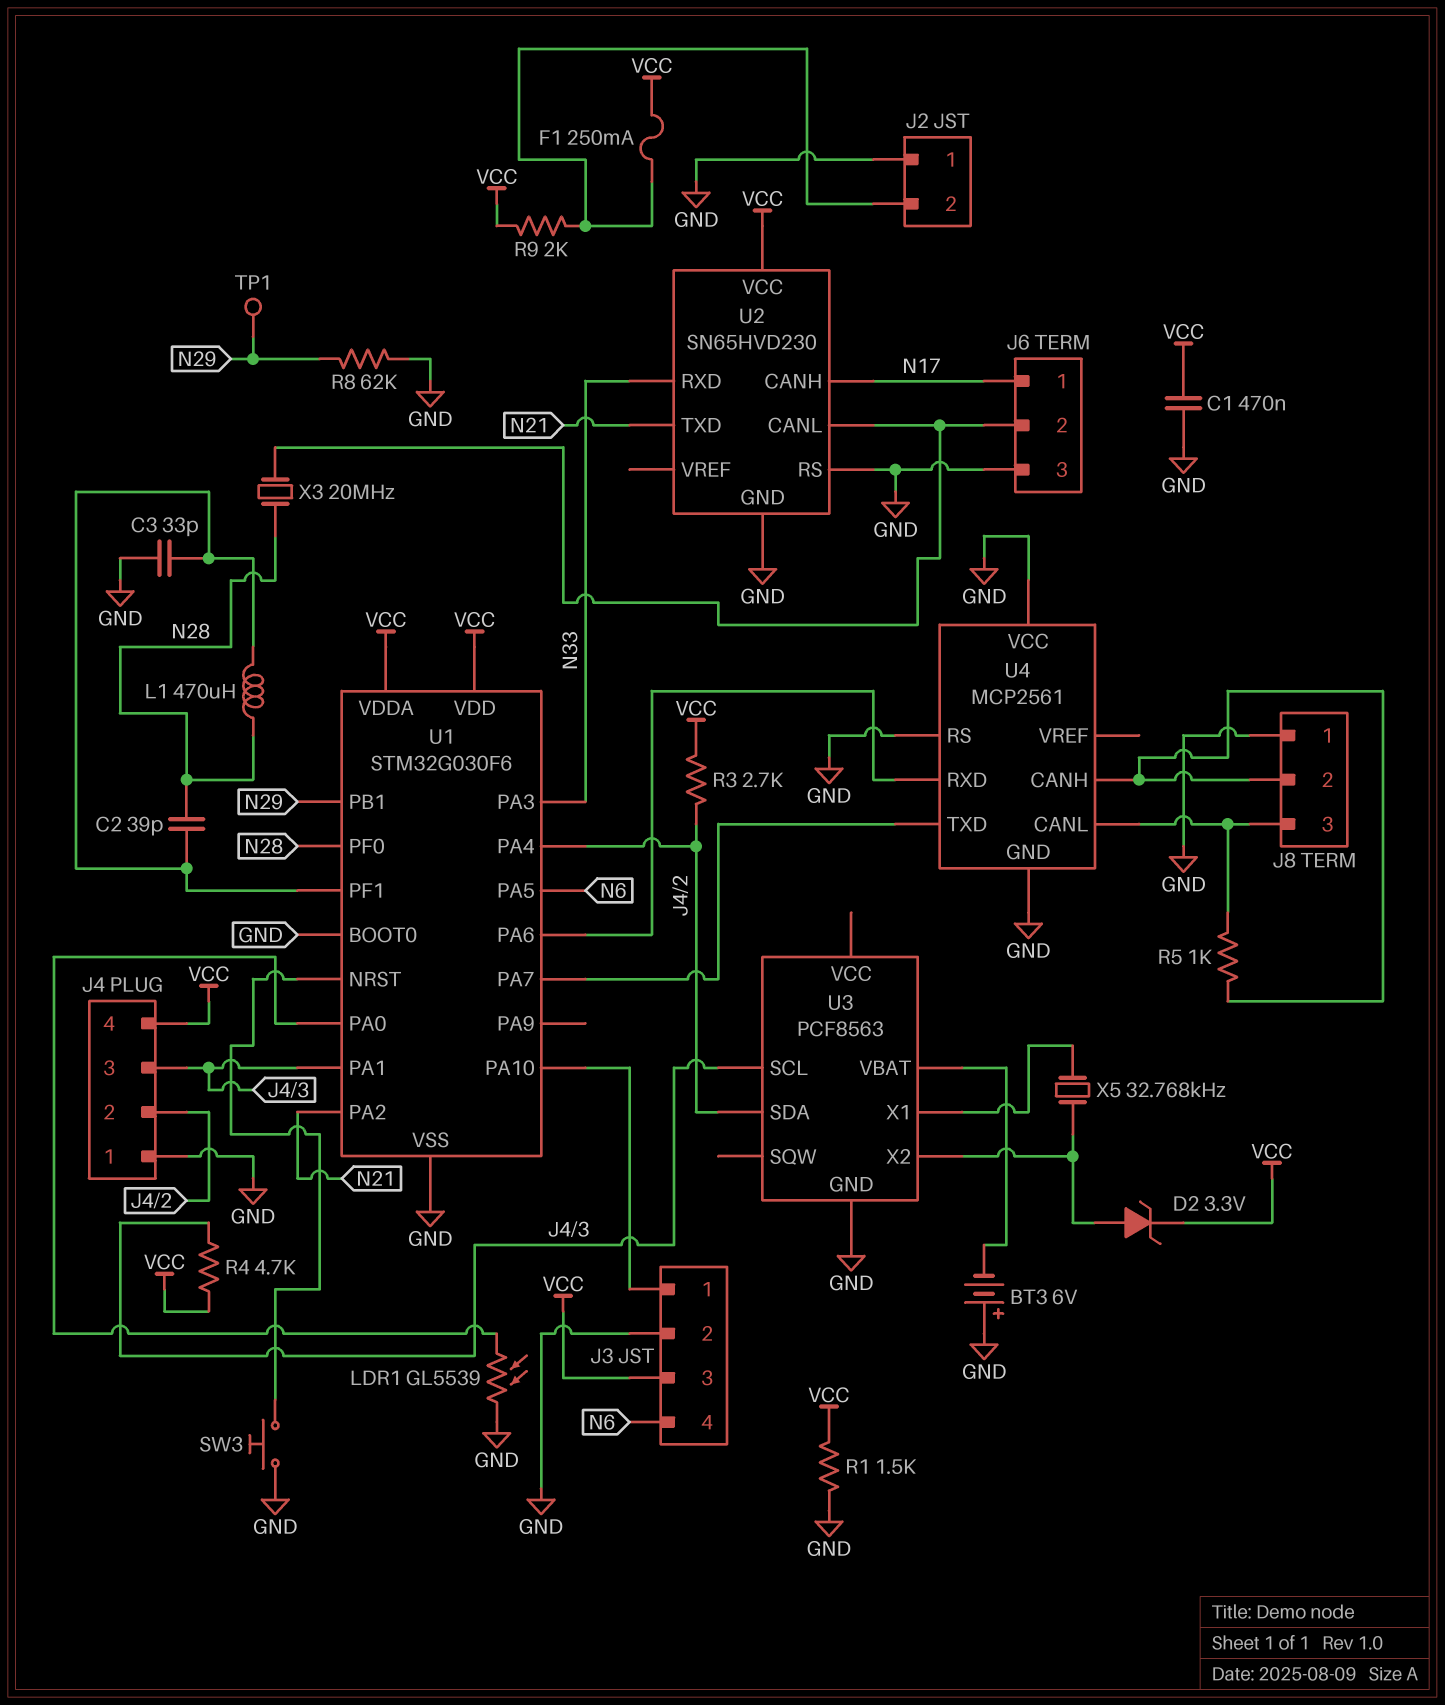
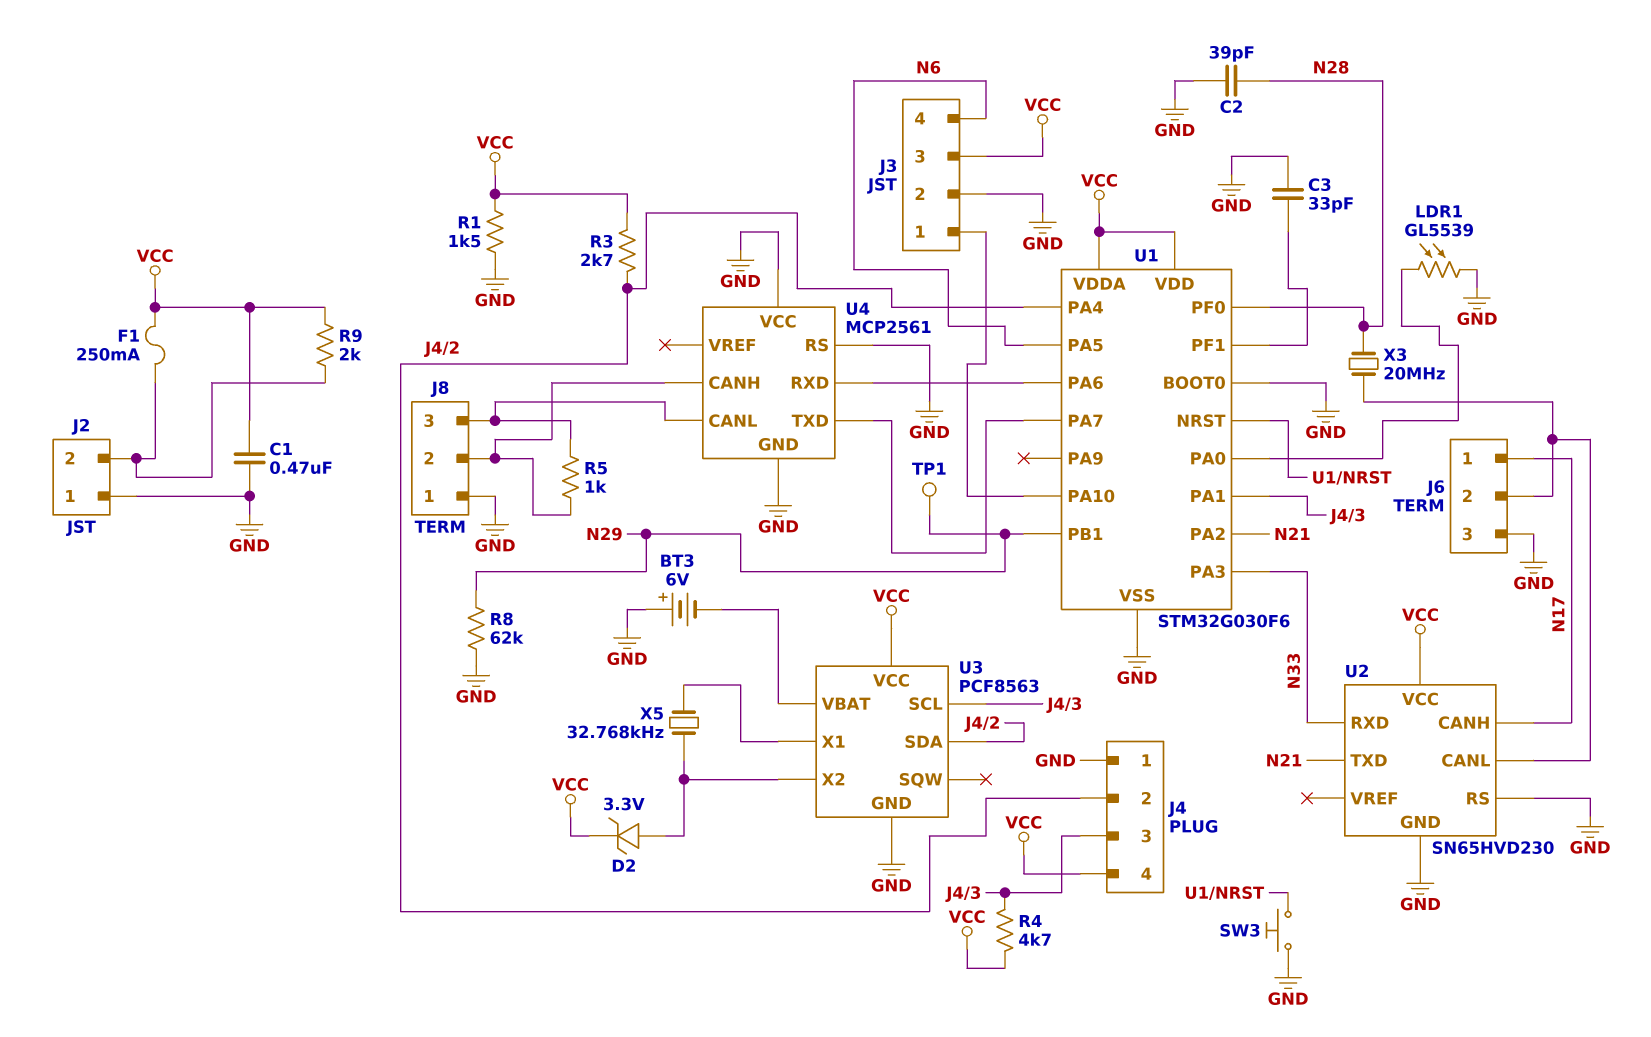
C2: 39pF (N28, U1/PF1) -> 39pF (GND, N28)
L1: 470uH (N28, U1/PF1) -> none
U3 pin VCC: none -> VCC

